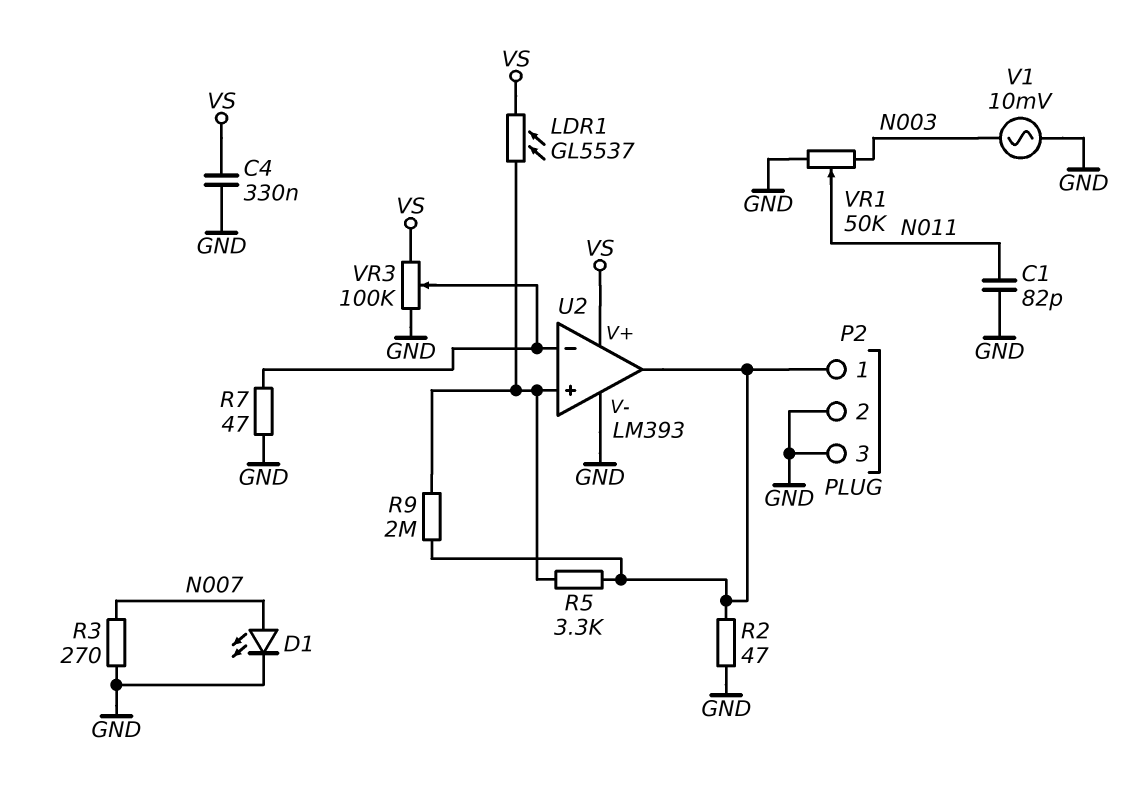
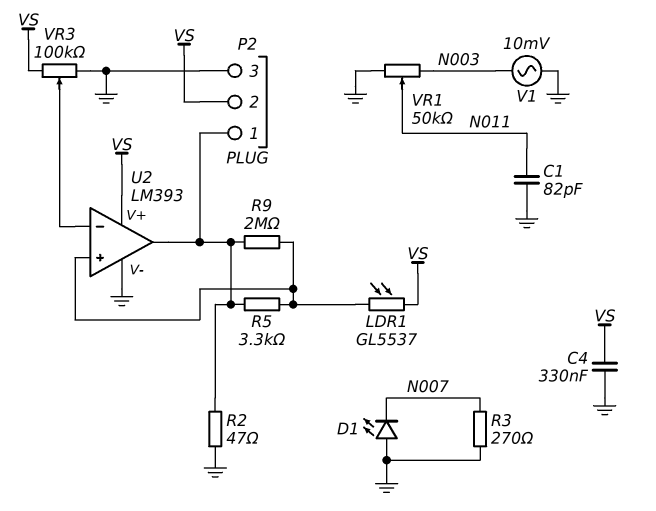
D1: LED (A N007, K GND) -> LED (A GND, K N007)
P2 pin 2: GND -> VS
R7: 47 (GND, U2/in-) -> none

